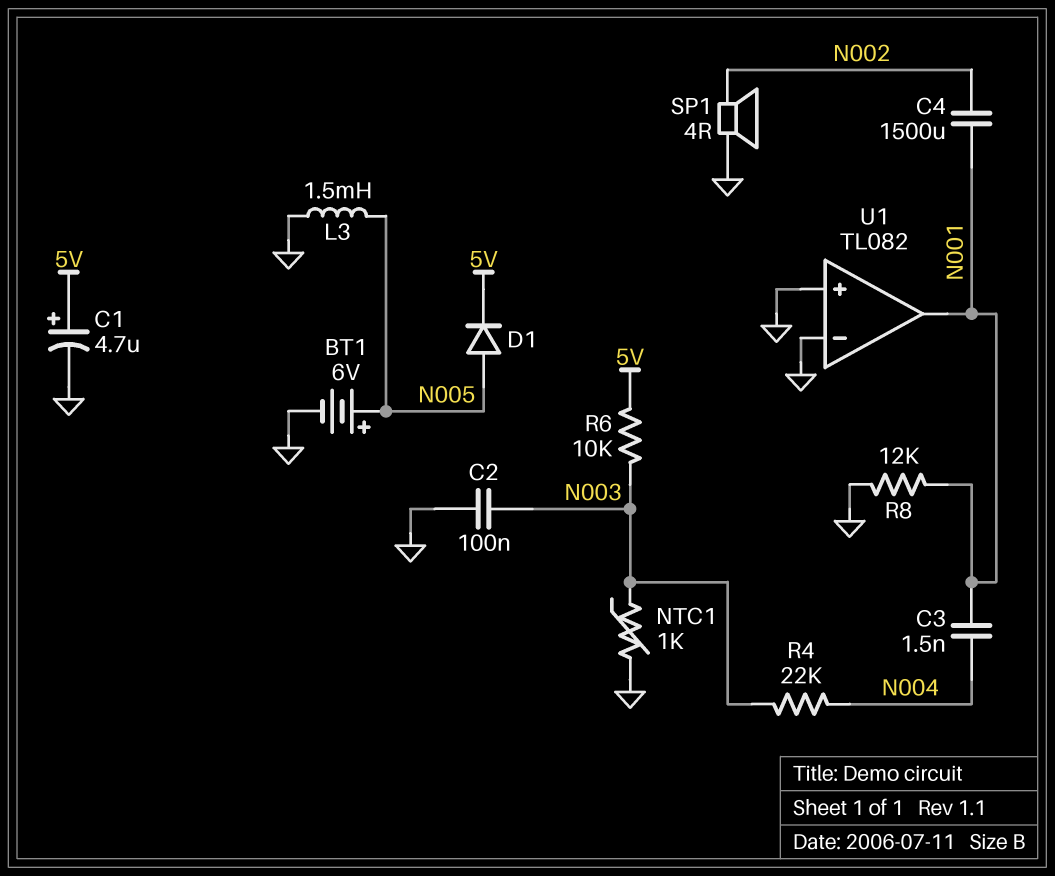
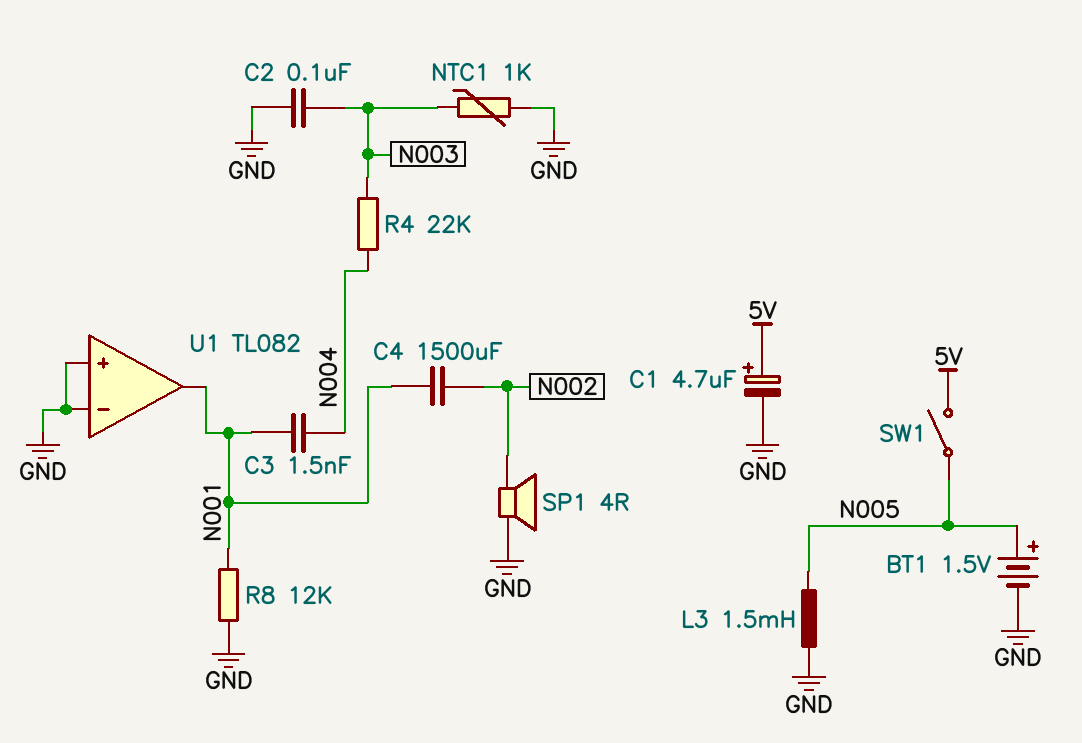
BT1: 6V (plus N005, minus GND) -> 1.5V (plus N005, minus GND)
D1: diode (A N005, K 5V) -> none
R6: 10k (5V, N003) -> none
SW1: none -> switch (5V, N005)

